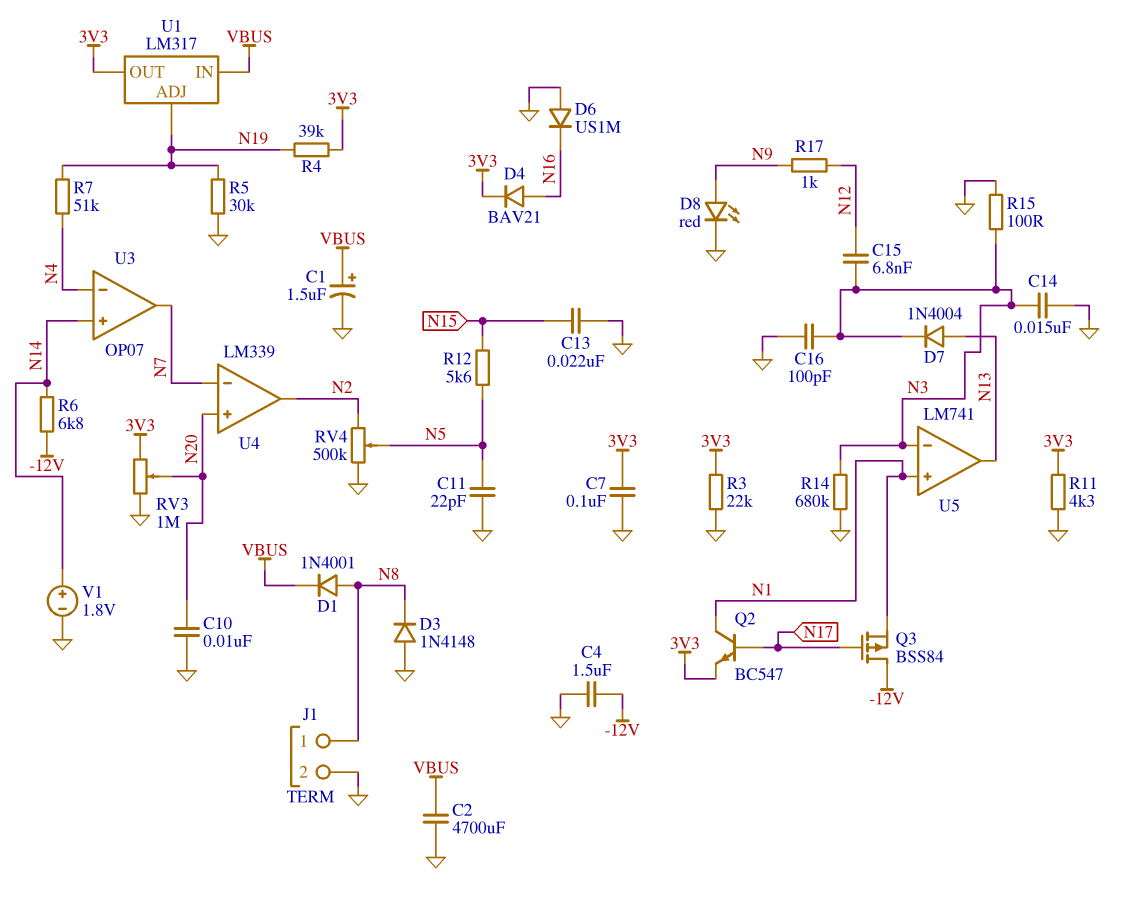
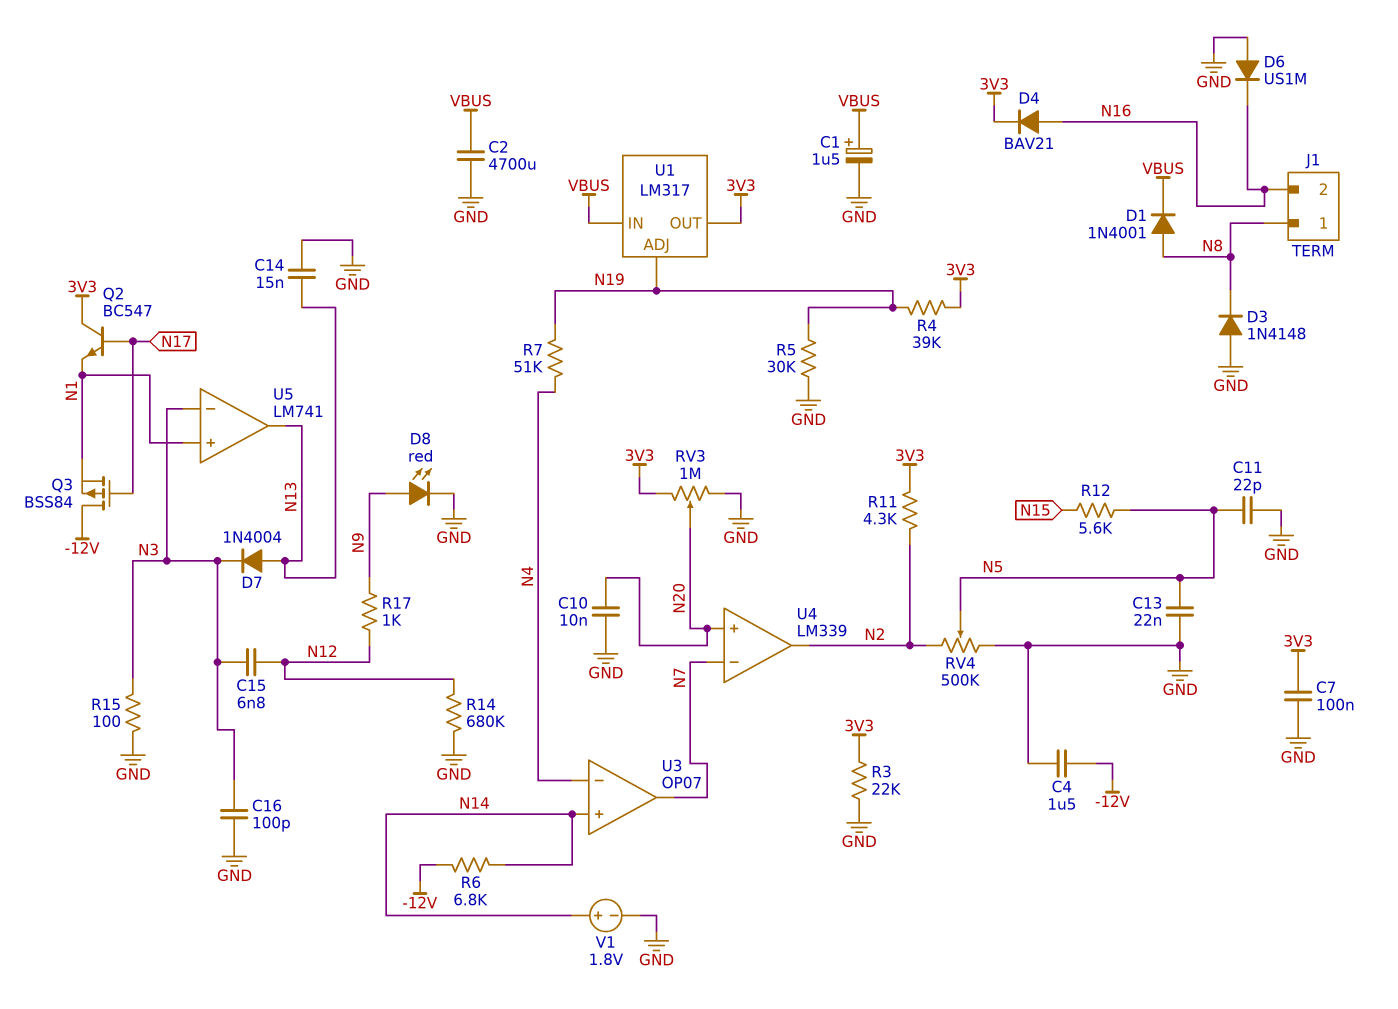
C13: 22nF (GND, N15) -> 22nF (GND, N5)
C14: 15nF (GND, N3) -> 15nF (GND, N13)
J1 pin 2: GND -> N16
Q2: NPN BC547 (B N17, C N1, E 3V3) -> NPN BC547 (B N17, C 3V3, E N1)
R11: 4.3k (3V3, GND) -> 4.3k (3V3, N2)
R14: 680k (GND, N3) -> 680k (GND, N12)

